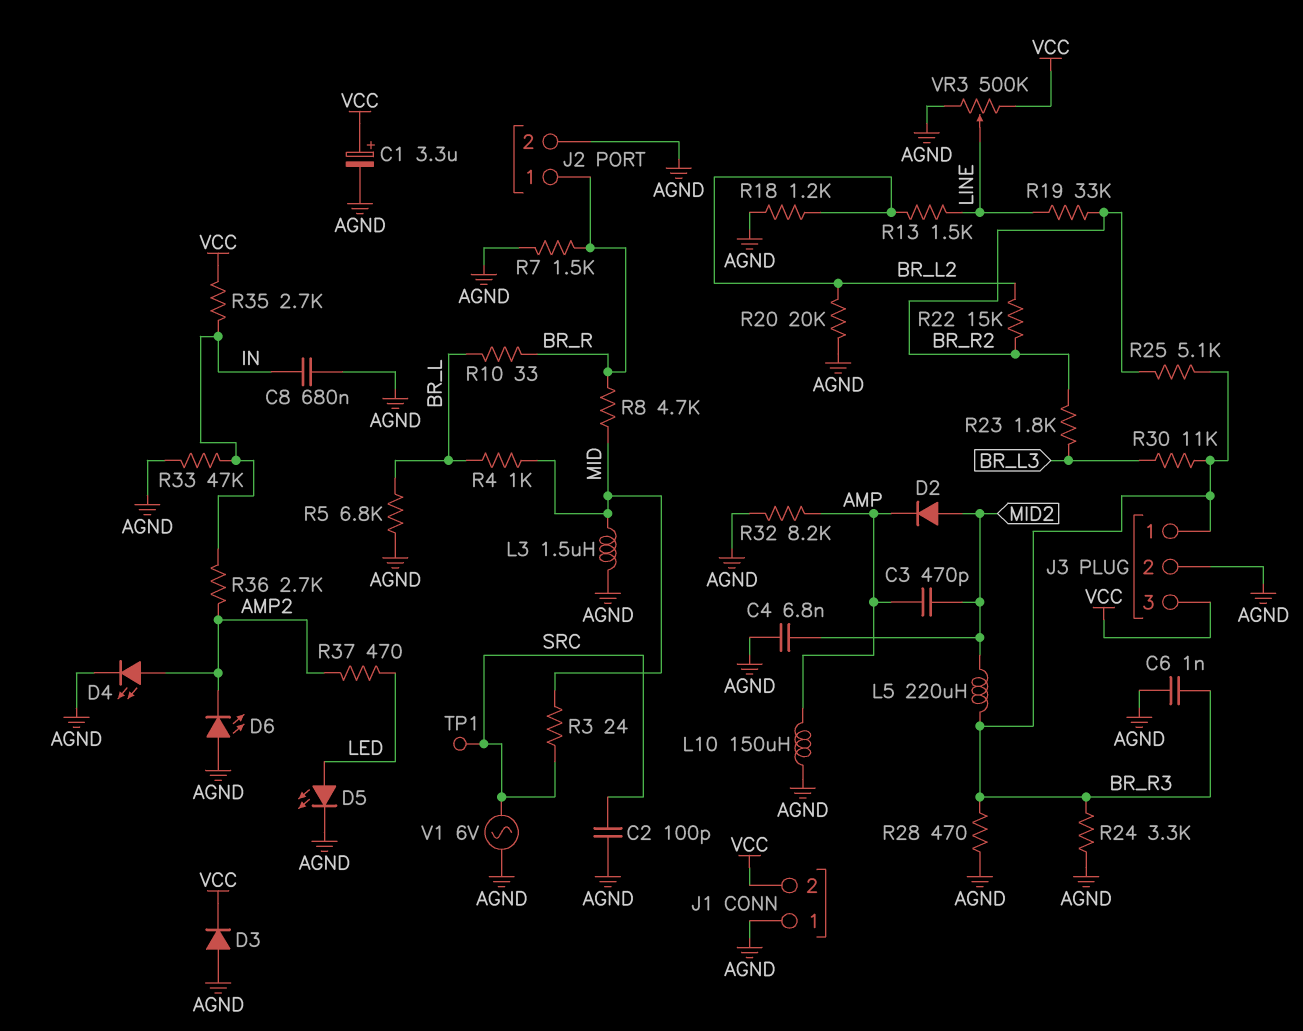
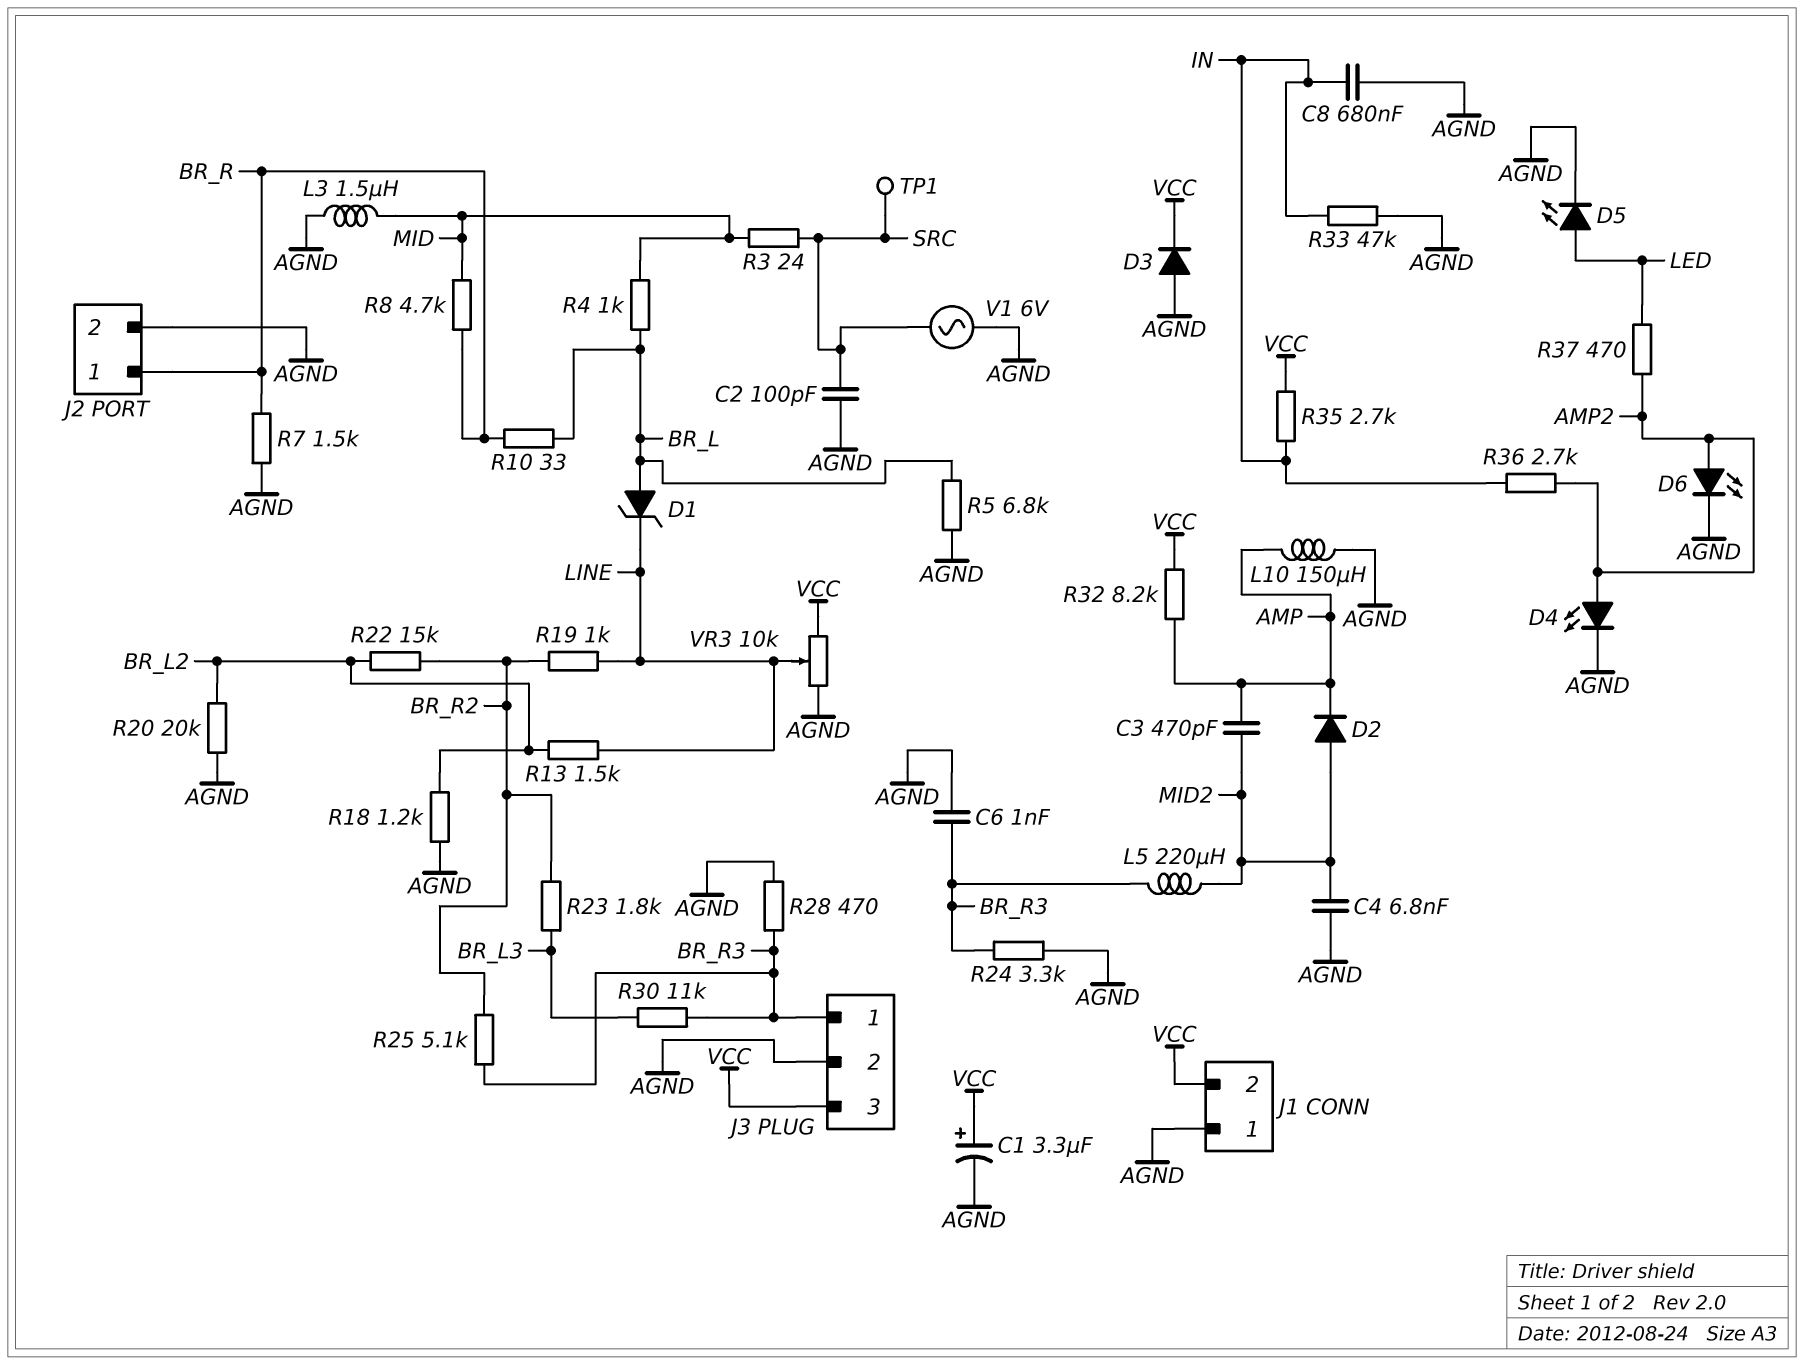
D1: none -> zener (A BR_L, K LINE)
D6: LED (A AGND, K AMP2) -> LED (A AMP2, K AGND)
R19: 33k (BR_R2, LINE) -> 1k (BR_R2, LINE)
R32: 8.2k (AGND, AMP) -> 8.2k (AMP, VCC)
VR3: 500k (AGND, VCC, wiper LINE) -> 10k (AGND, VCC, wiper LINE)

